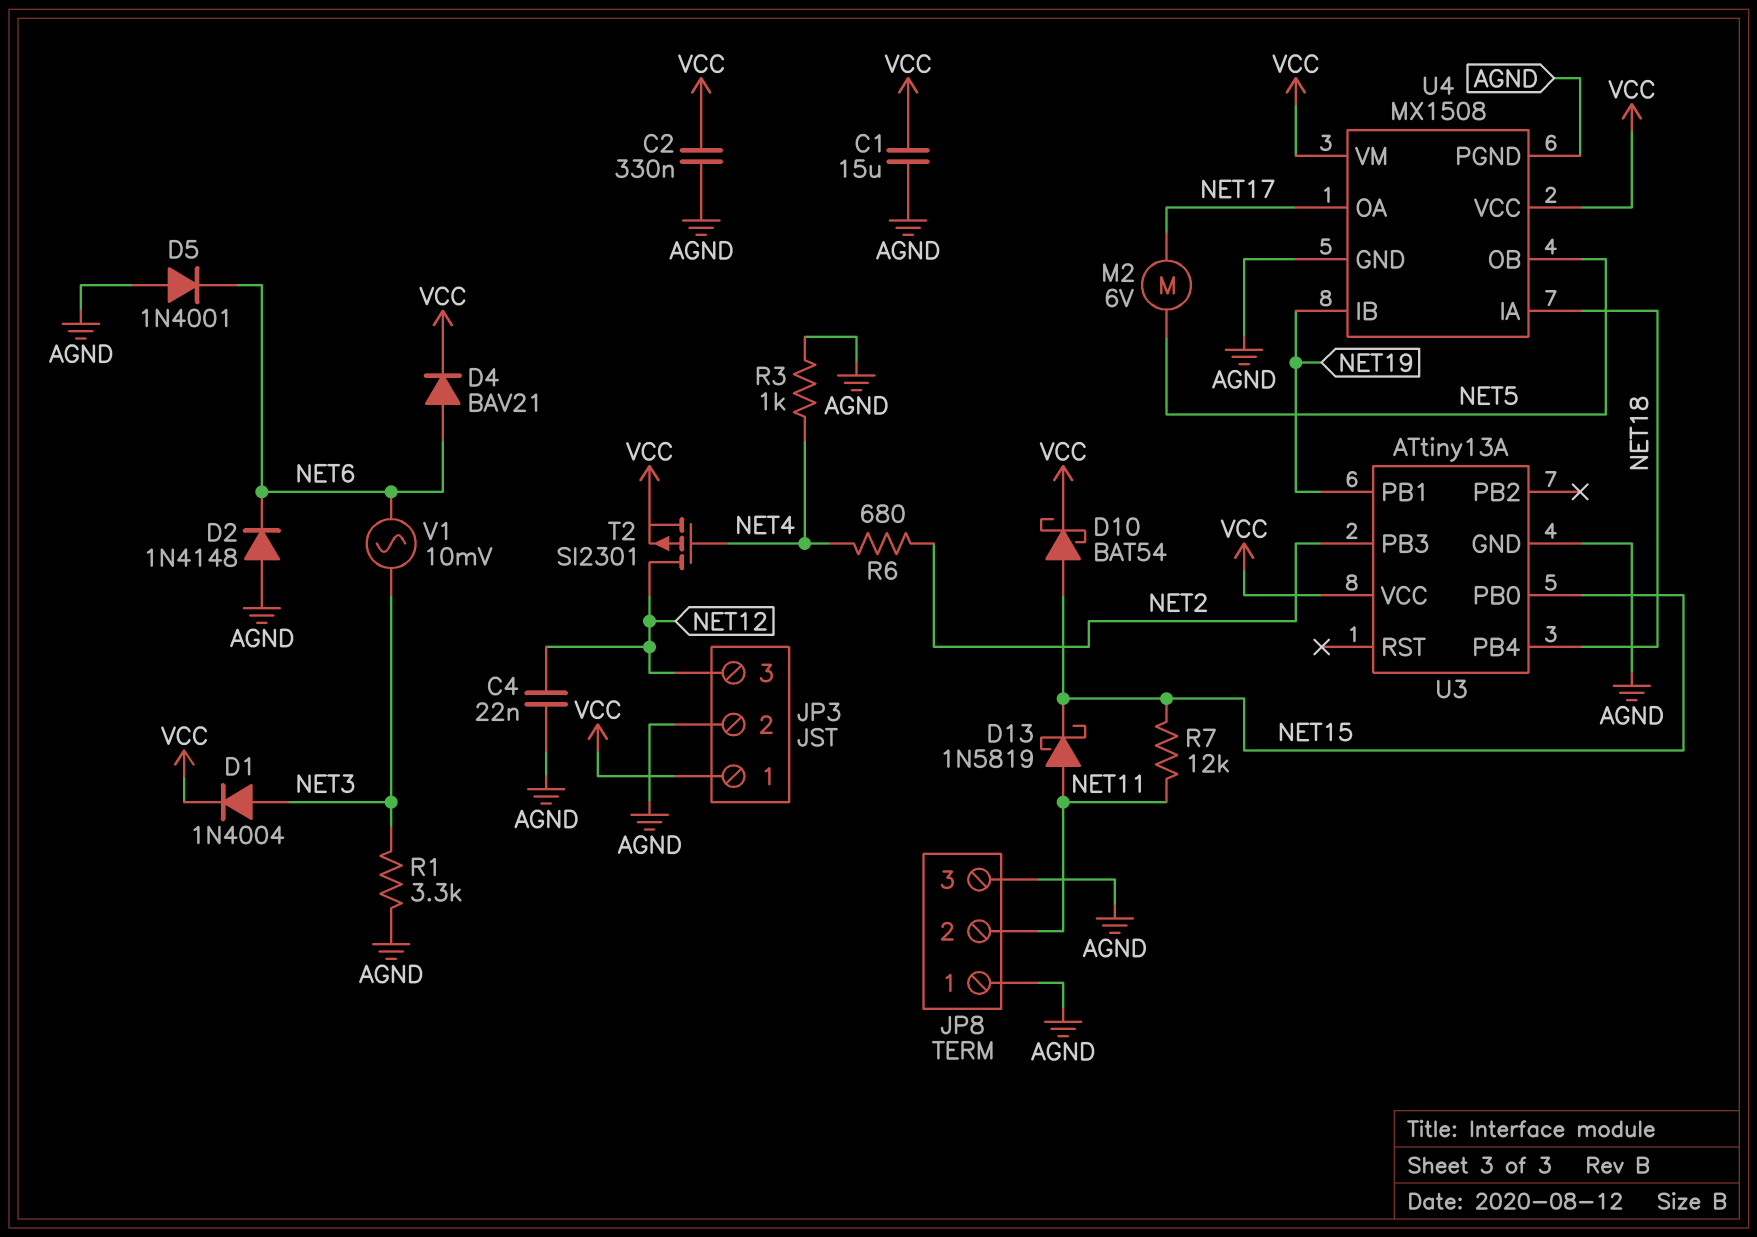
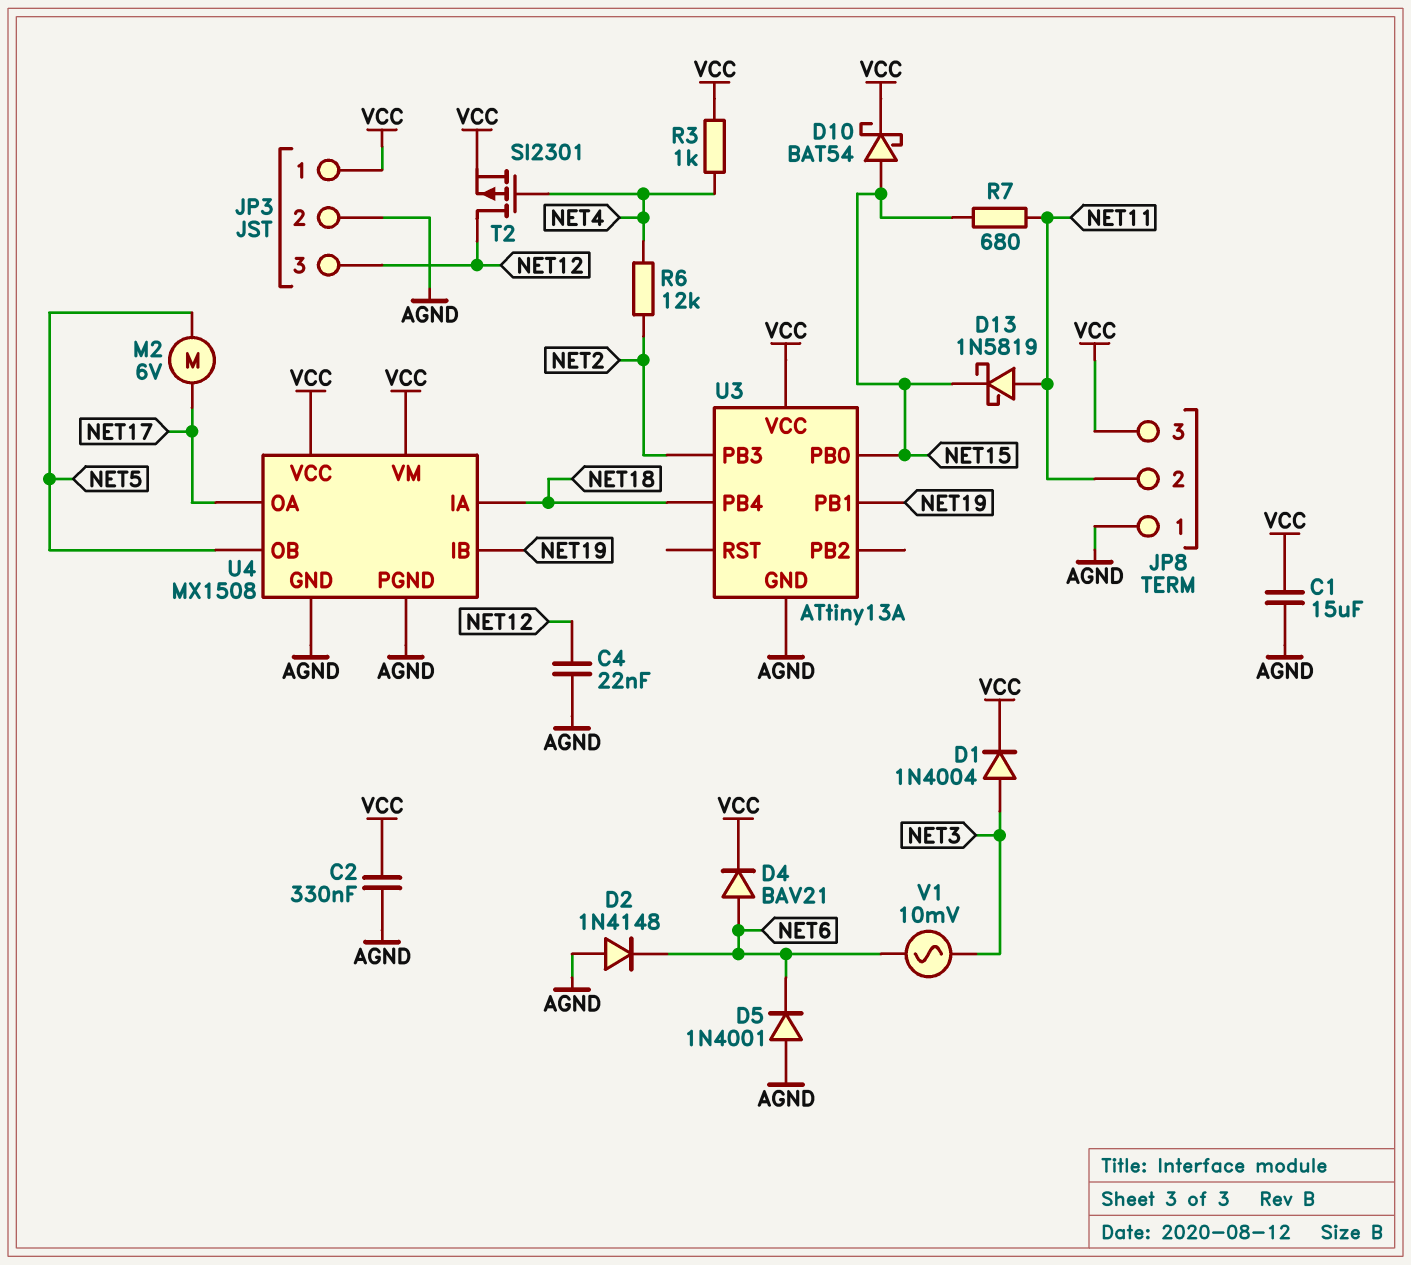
JP8 pin 3: AGND -> VCC
R1: 3.3k (AGND, NET3) -> none
R3: 1k (AGND, NET4) -> 1k (NET4, VCC)
R6: 680 (NET2, NET4) -> 12k (NET2, NET4)
R7: 12k (NET11, NET15) -> 680 (NET11, NET15)

